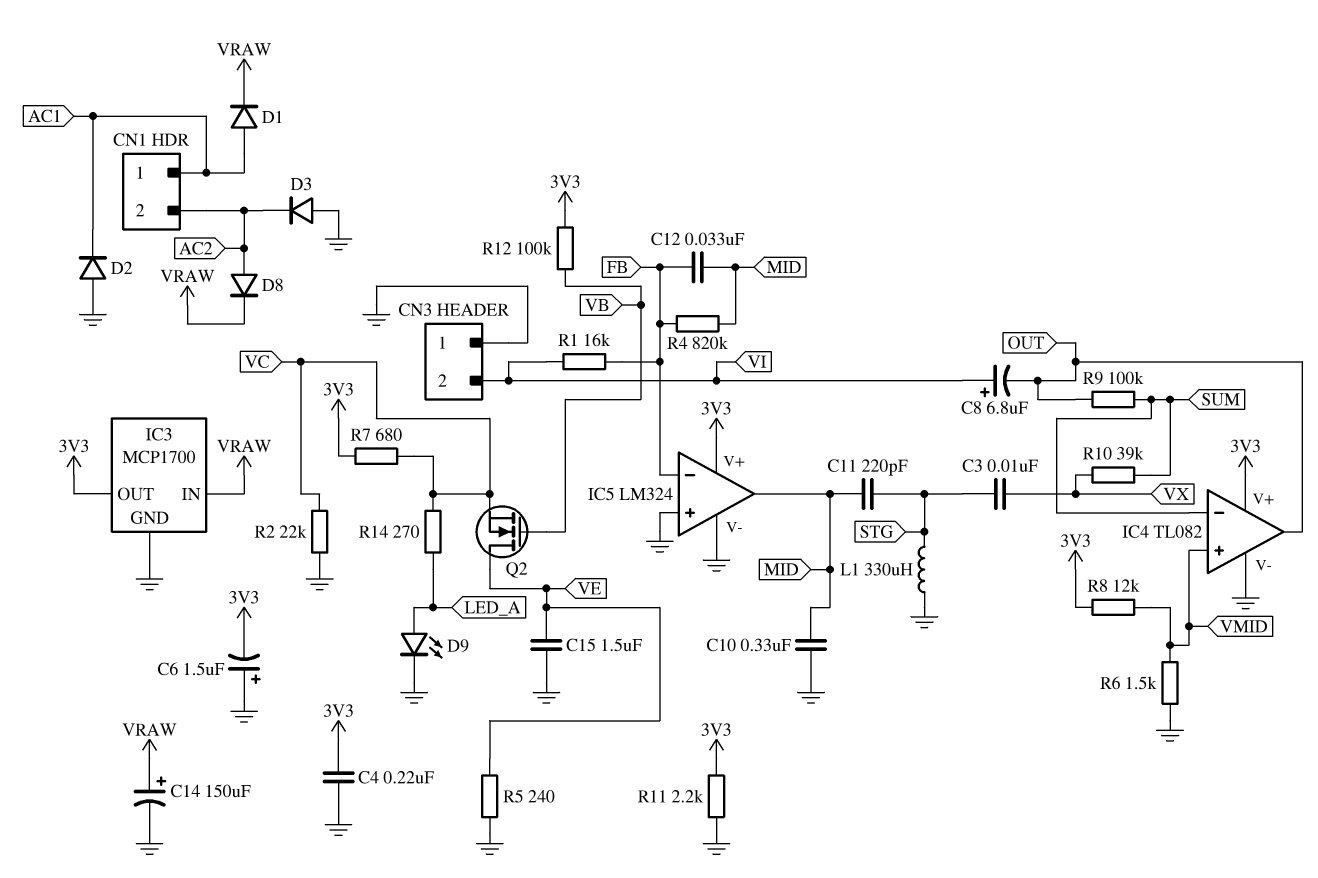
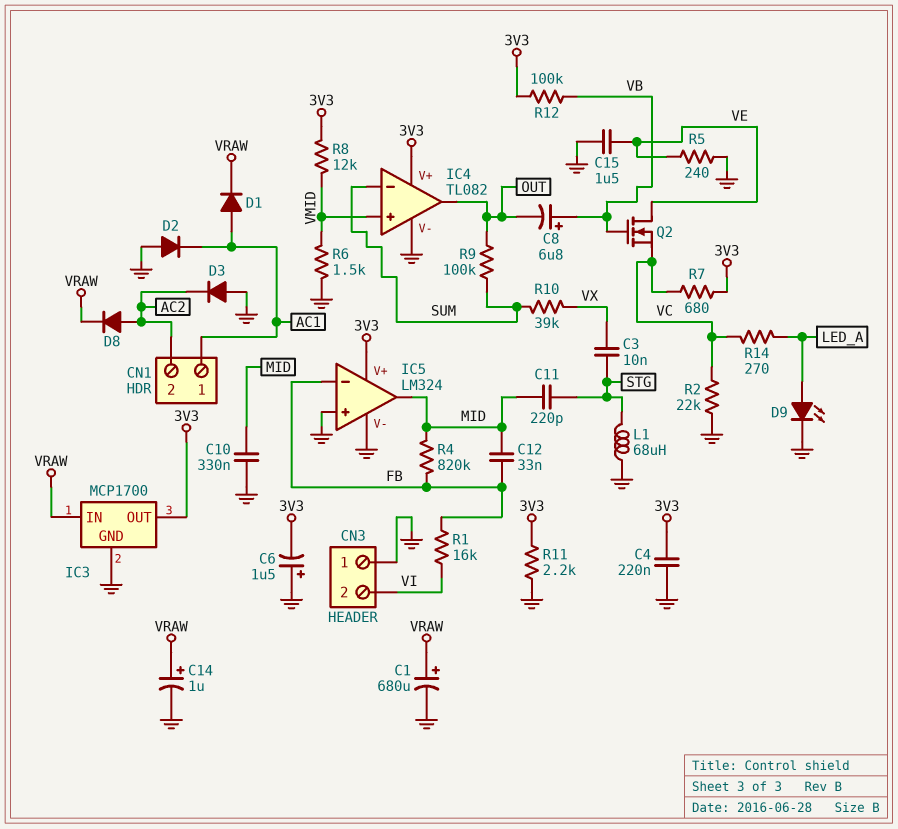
C1: none -> 680uF (plus VRAW, minus GND)
C8: 6.8uF (plus VI, minus OUT) -> 6.8uF (plus VB, minus OUT)
C14: 150uF (plus VRAW, minus GND) -> 1uF (plus VRAW, minus GND)
L1: 330uH (GND, STG) -> 68uH (GND, STG)

